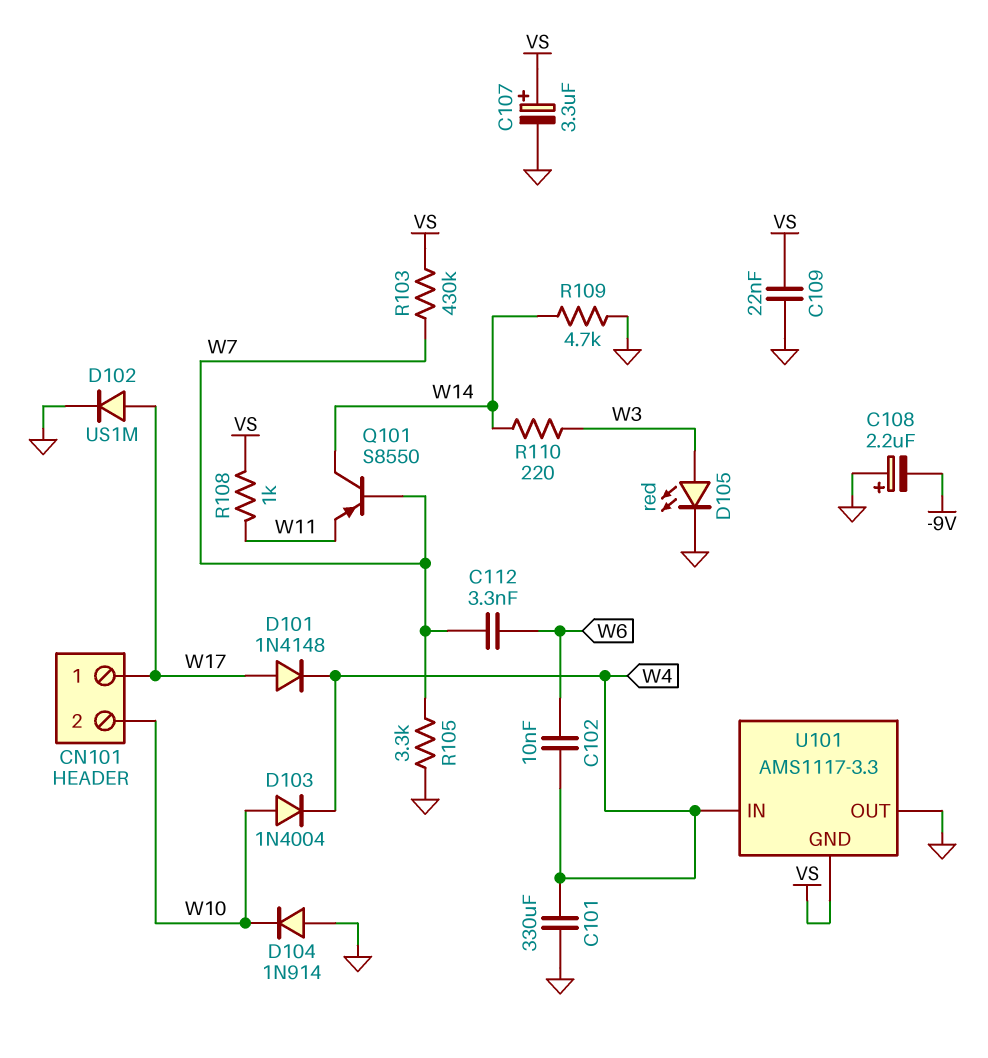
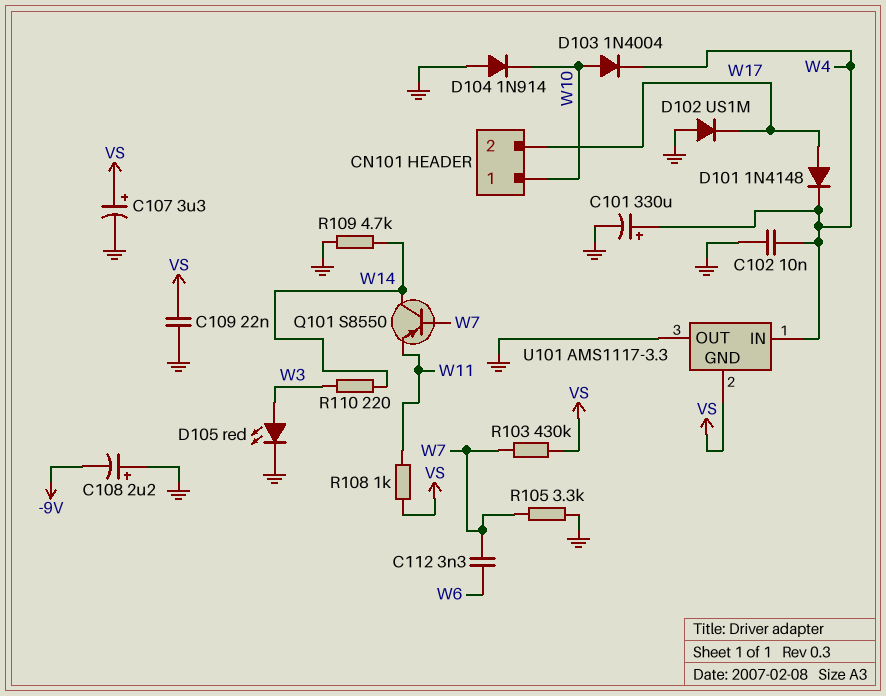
C101: 330uF (GND, W4) -> 330uF (plus W4, minus GND)
C102: 10nF (W4, W6) -> 10nF (GND, W4)
CN101 pin 1: W17 -> W10
CN101 pin 2: W10 -> W17
D102: diode US1M (A W17, K GND) -> diode US1M (A GND, K W17)

